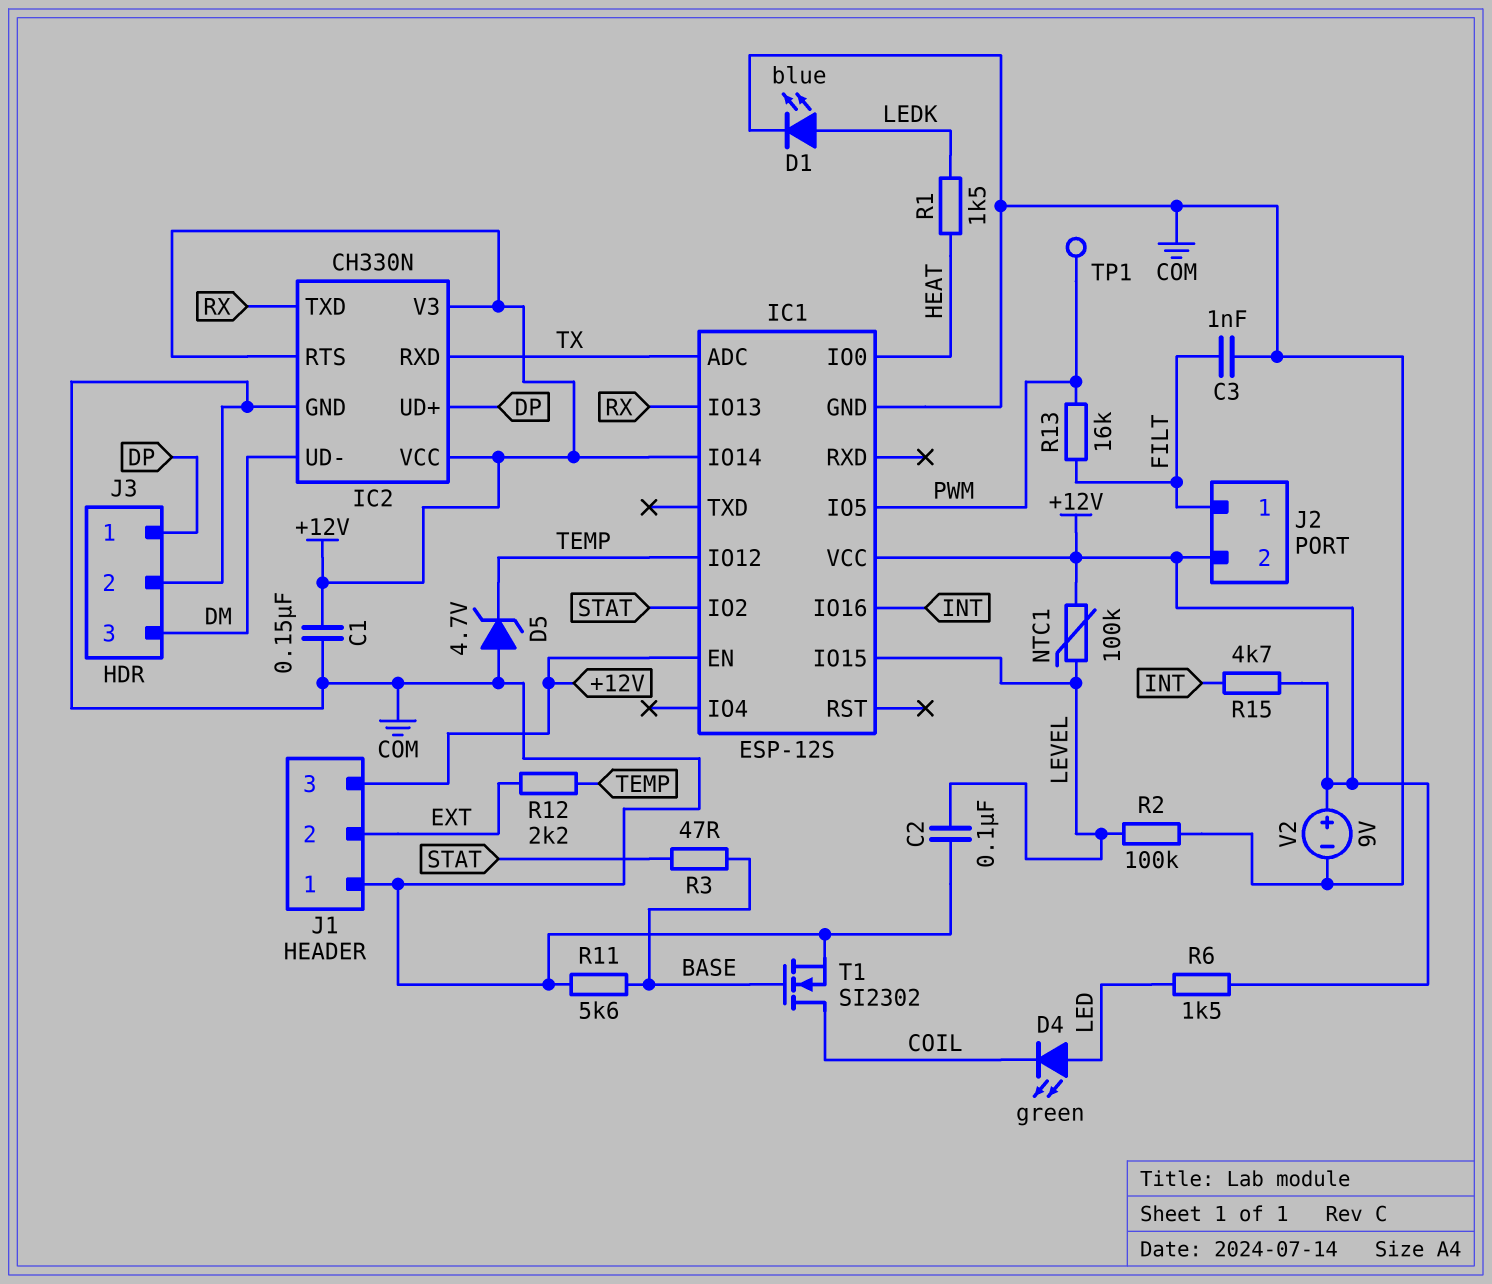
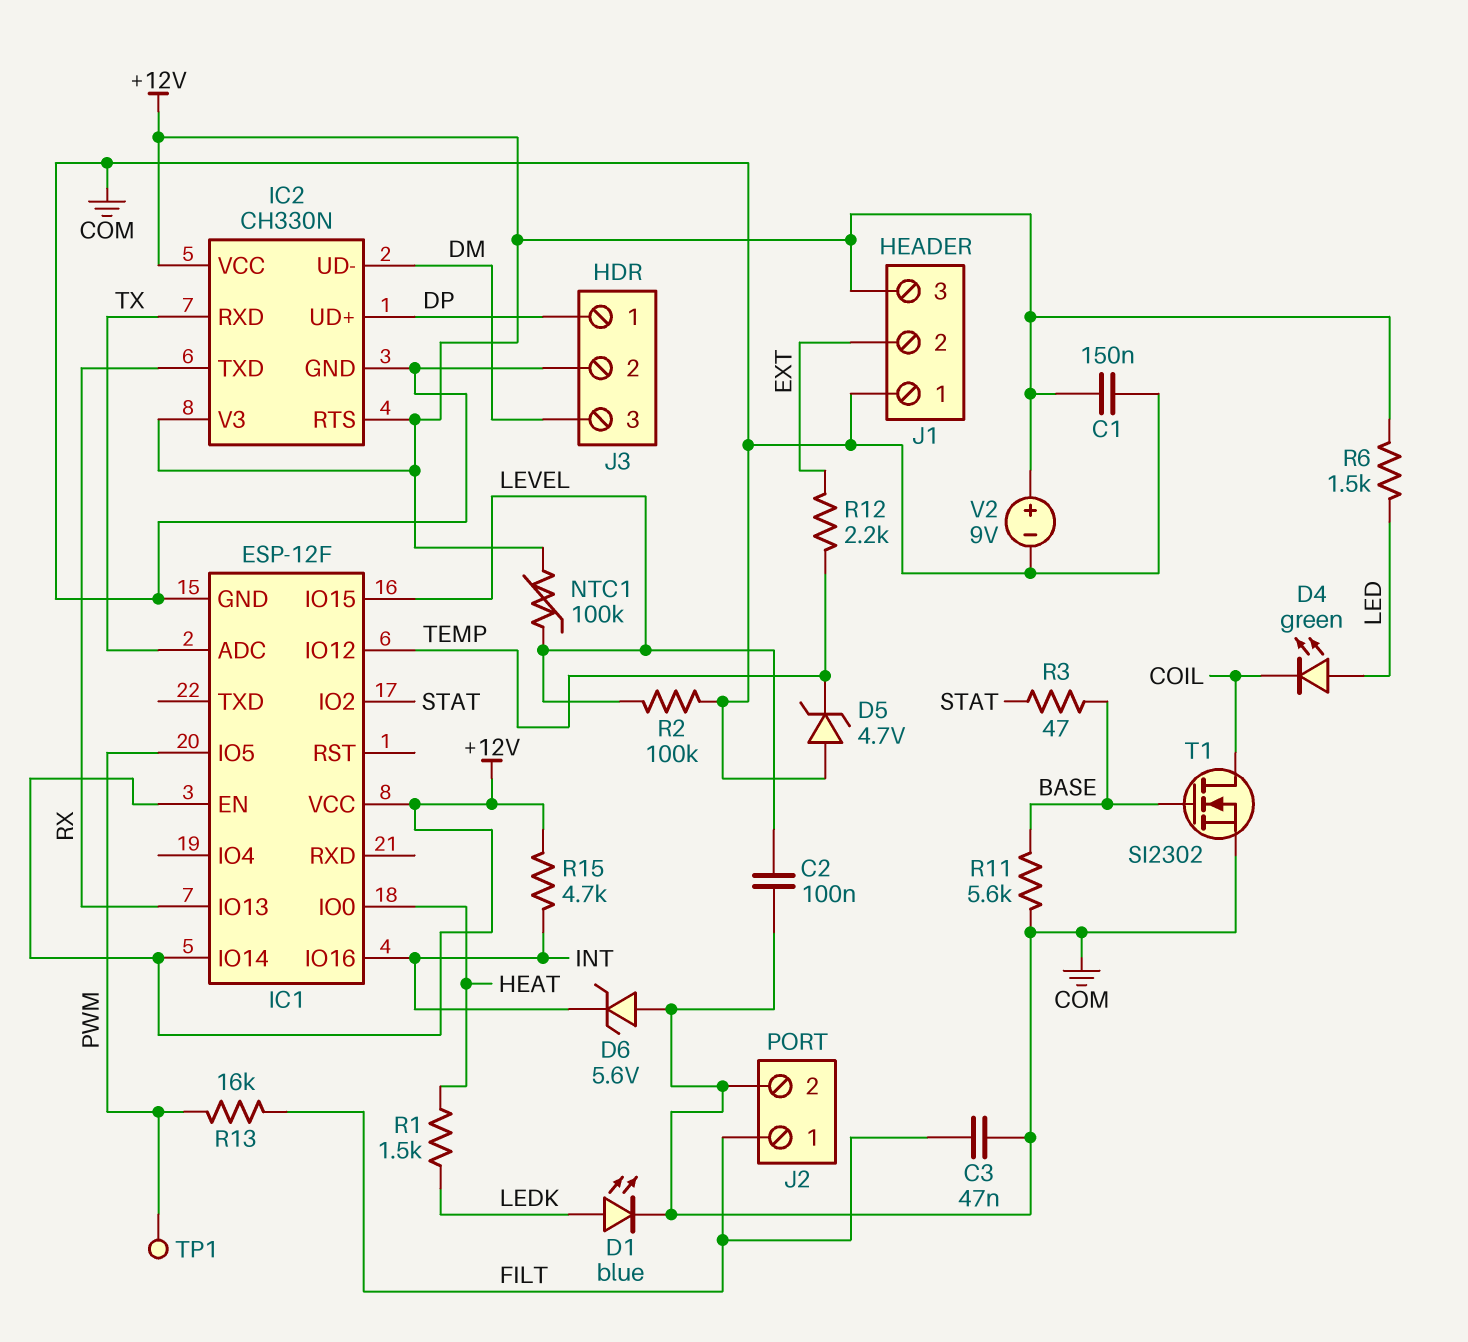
C3: 1nF (COM, FILT) -> 47nF (COM, FILT)
D6: none -> zener 5.6V (A COM, K INT)
IC1: ESP-12S -> ESP-12F
J2 pin 2: +12V -> COM

